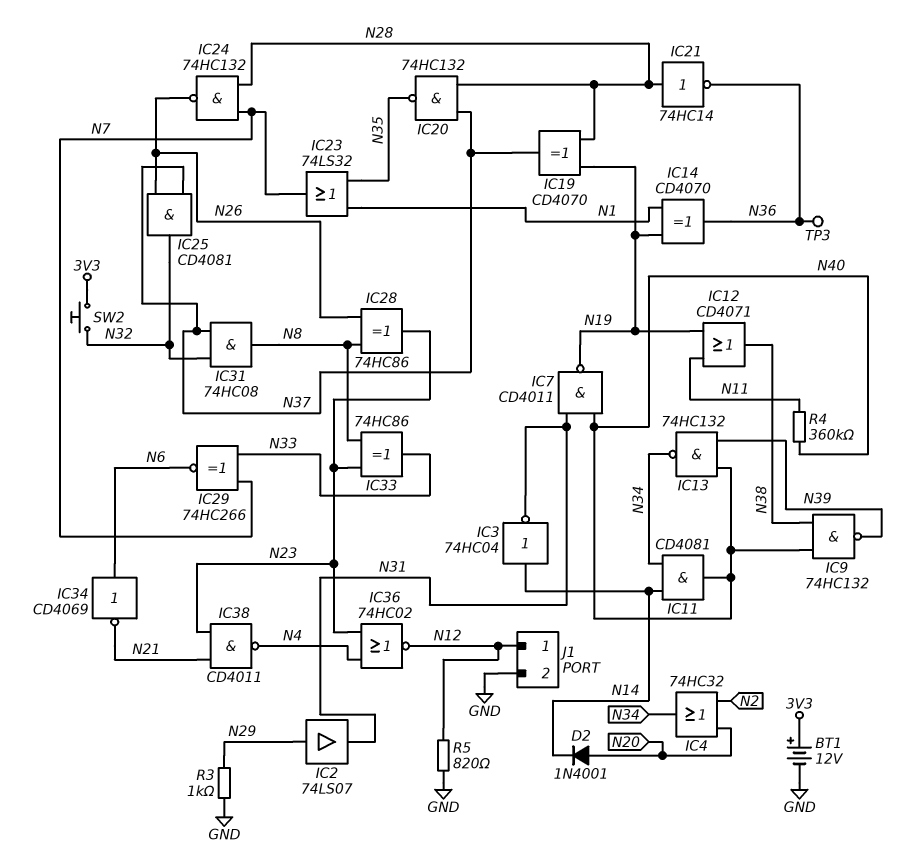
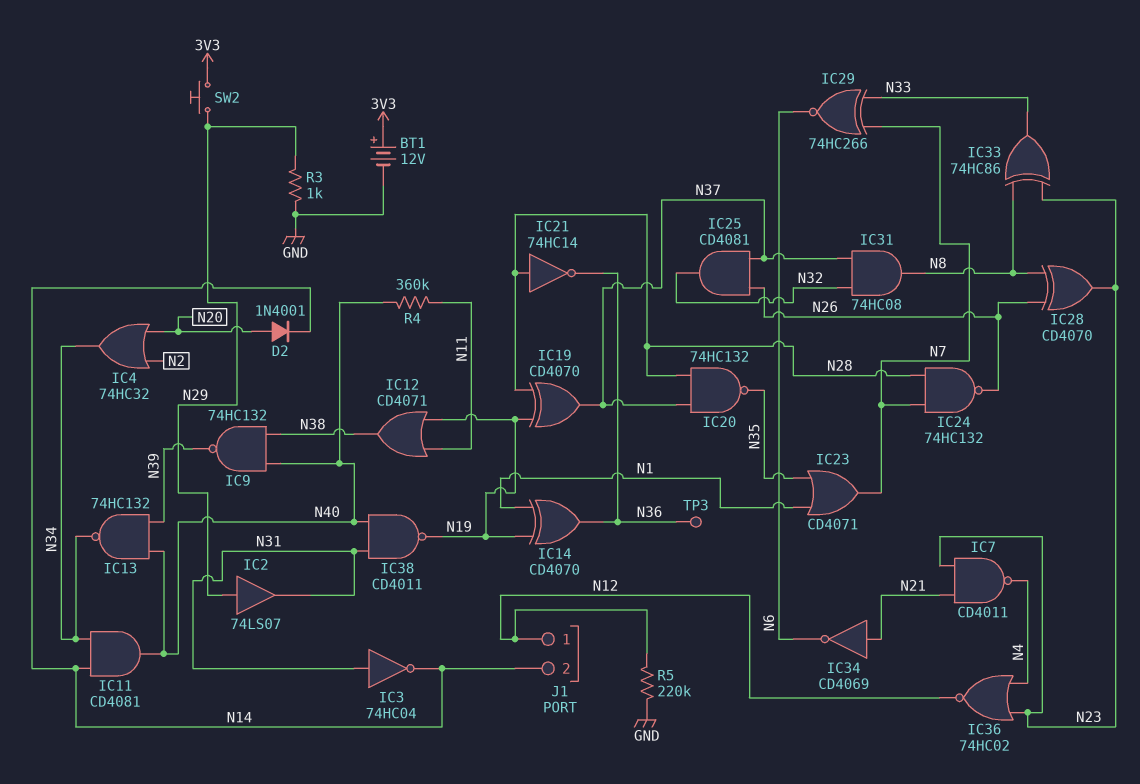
IC3: NOT 74HC04 (in N14, out N31) -> NOT 74HC04 (in N31, out N14)
IC7: NAND CD4011 (in N31, in N40, out N19) -> NAND CD4011 (in N21, in N23, out N4)
IC23: OR 74LS32 (in N1, in N35, out N7) -> OR CD4071 (in N1, in N35, out N7)
IC28: XOR 74HC86 (in N8, in N26, out N23) -> XOR CD4070 (in N8, in N26, out N23)
IC34: NOT CD4069 (in N6, out N21) -> NOT CD4069 (in N21, out N6)
IC38: NAND CD4011 (in N21, in N23, out N4) -> NAND CD4011 (in N31, in N40, out N19)
J1 pin 2: GND -> N14
R5: 820 (GND, N12) -> 220k (GND, N12)
SW2: button (3V3, N32) -> button (3V3, N29)

